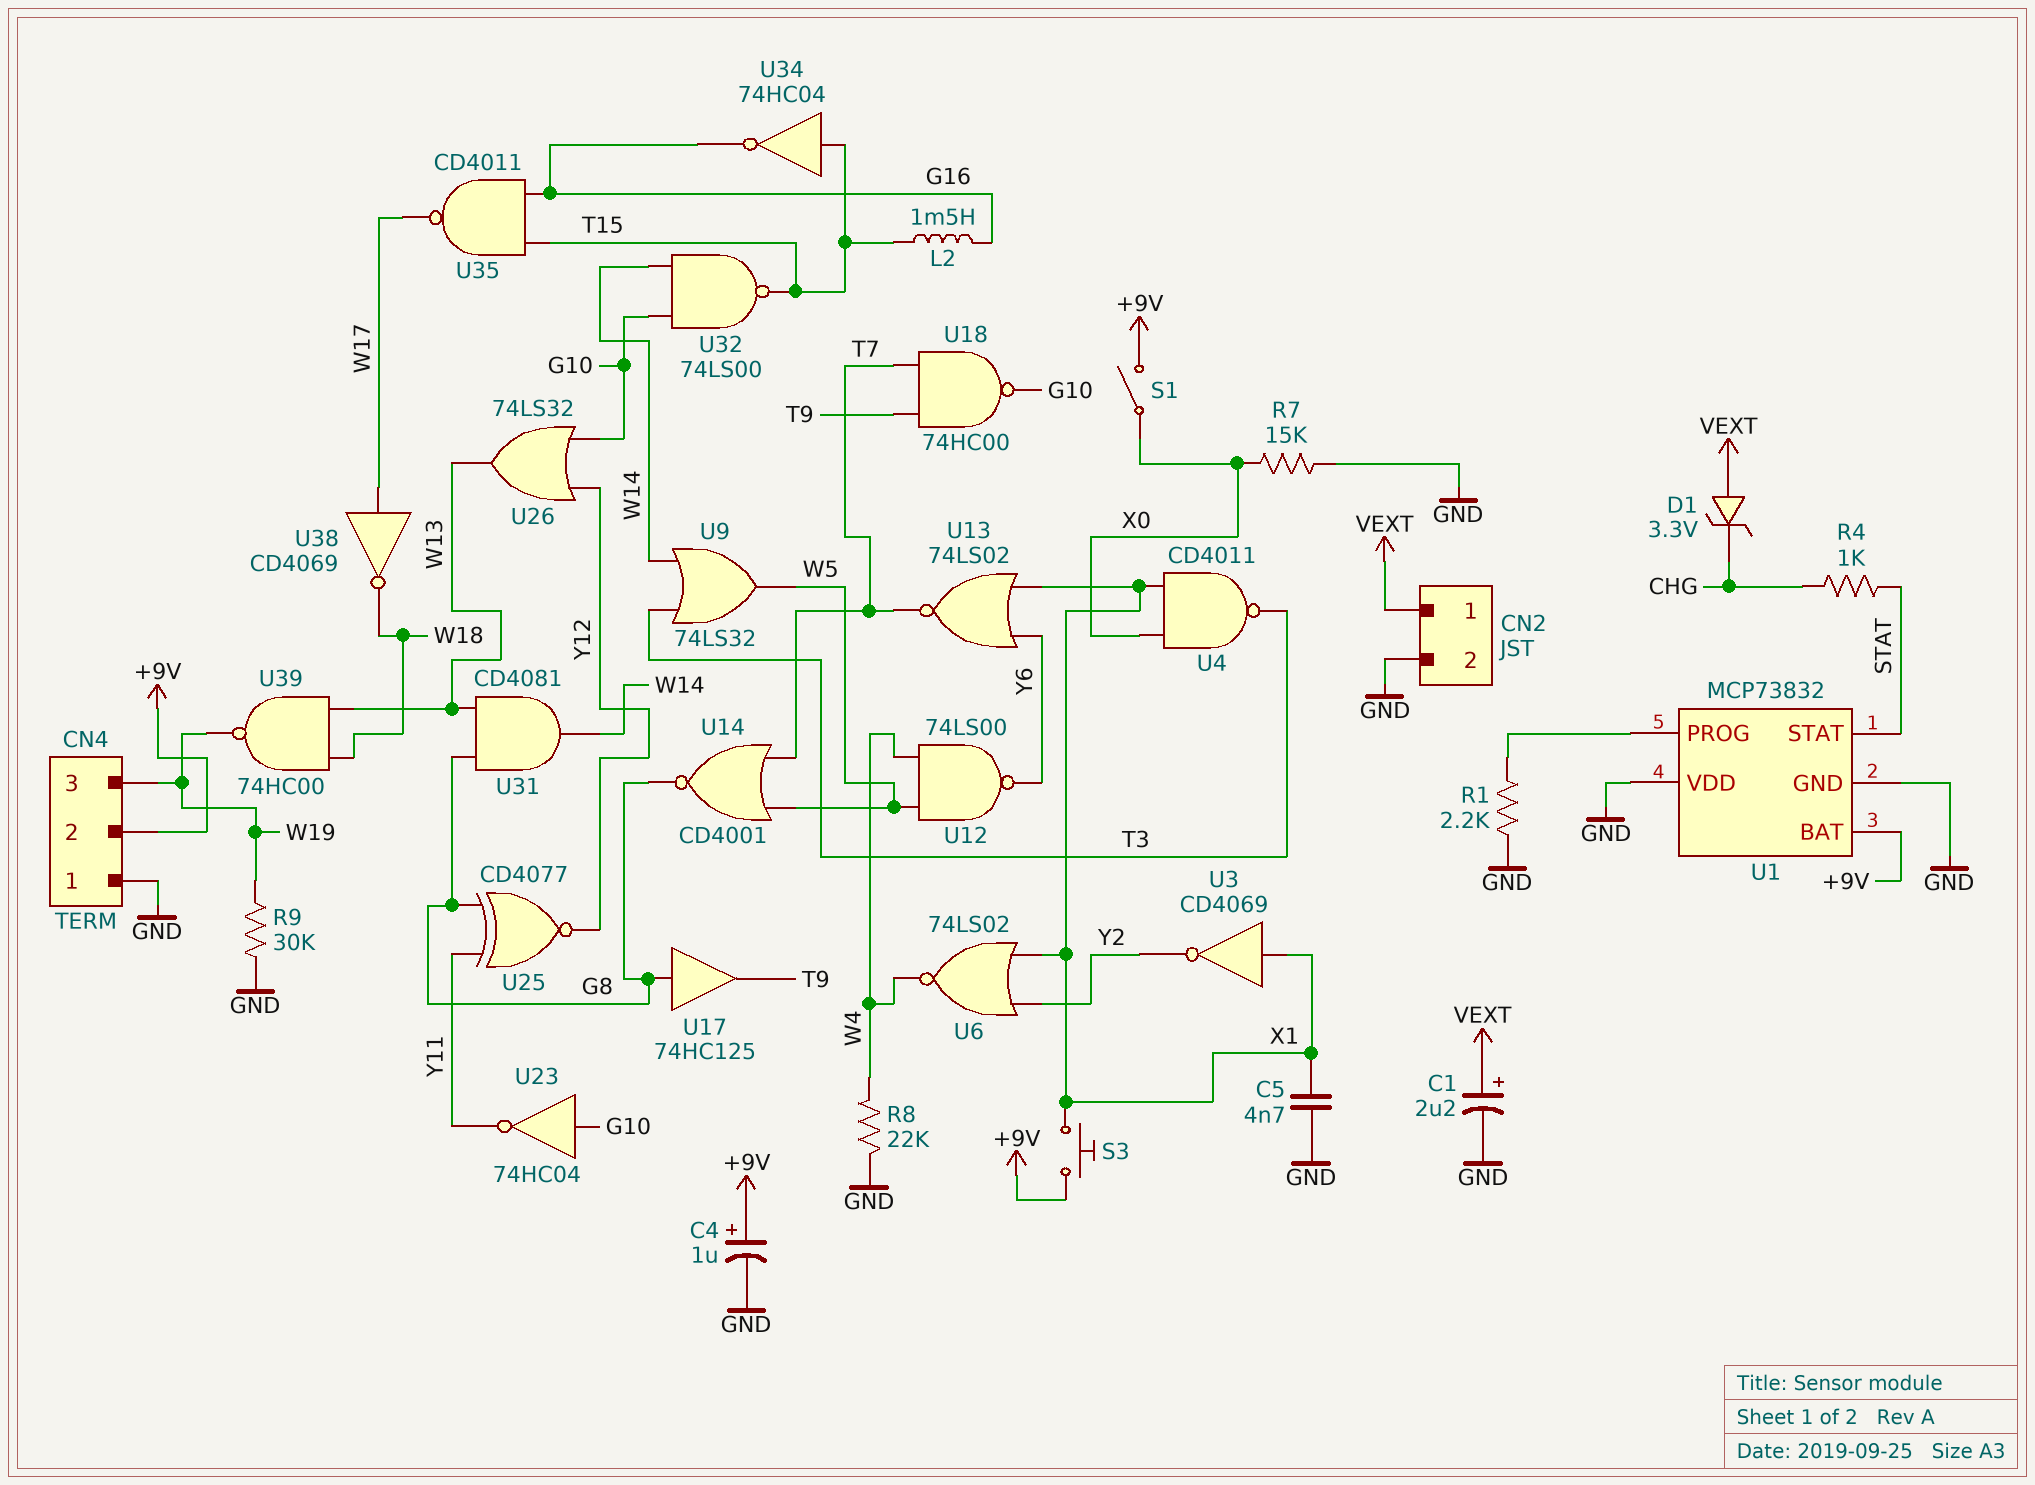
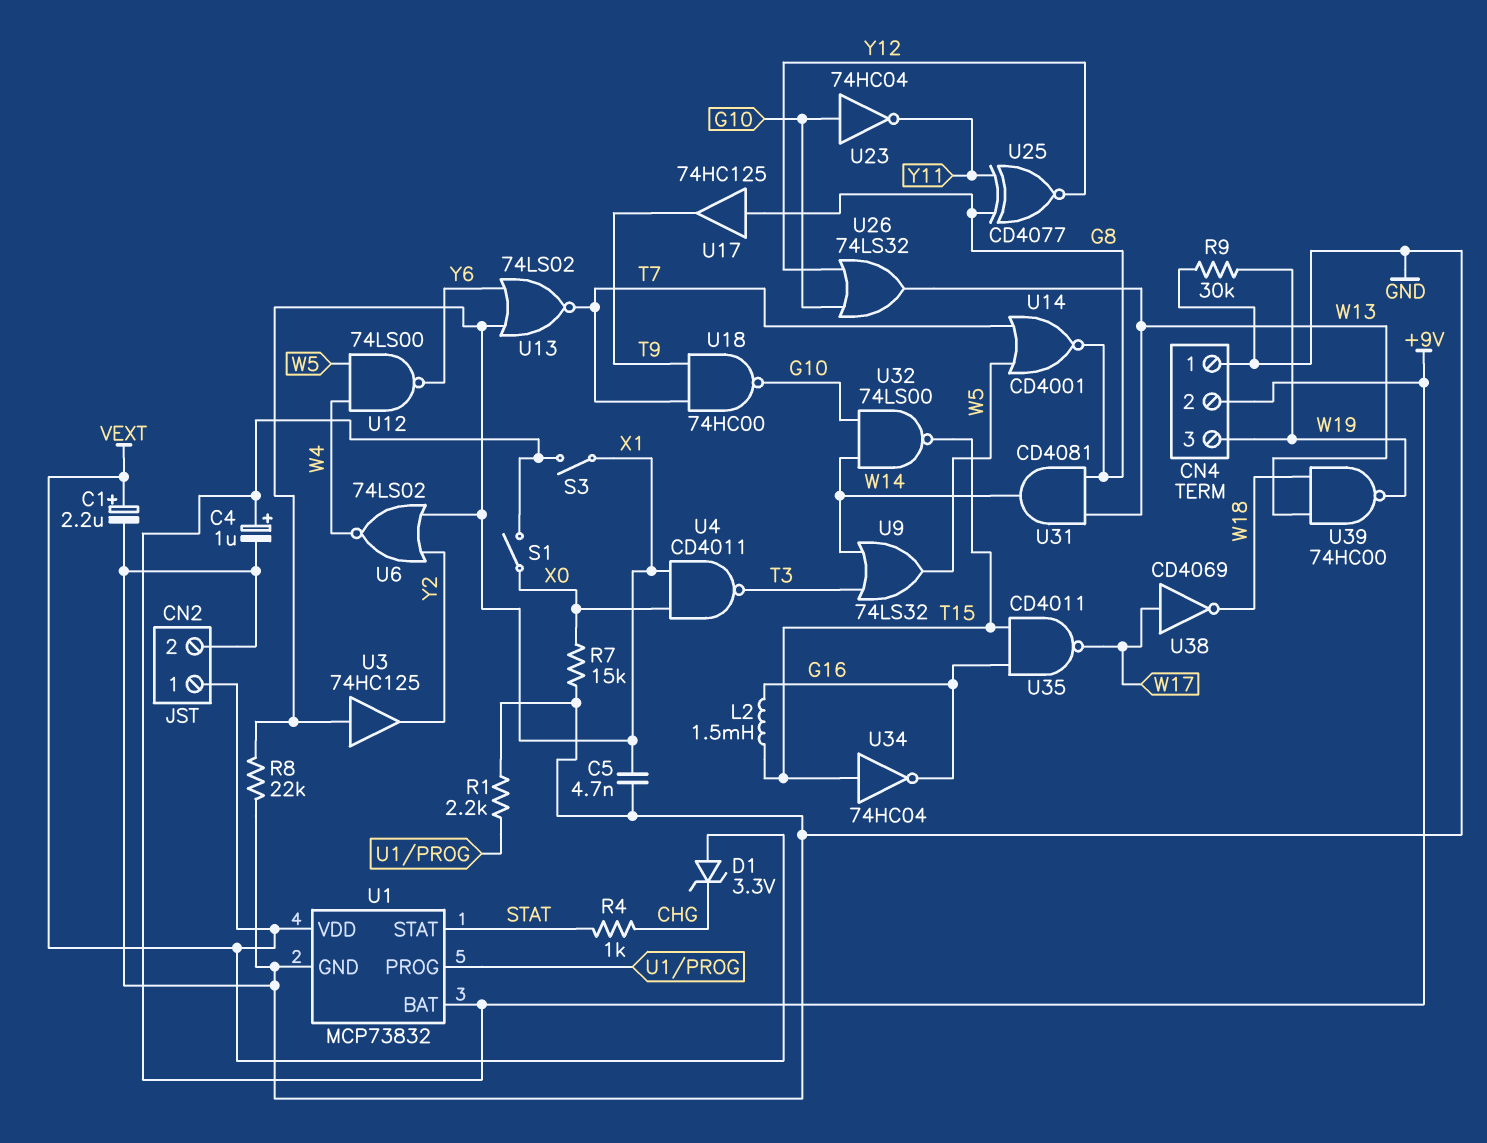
R8: 22k (GND, W4) -> 22k (GND, X1)
S3: button (+9V, X1) -> switch (+9V, X1)
U1 pin VDD: GND -> VEXT
U3: NOT CD4069 (in X1, out Y2) -> buffer 74HC125 (in X1, out Y2)

